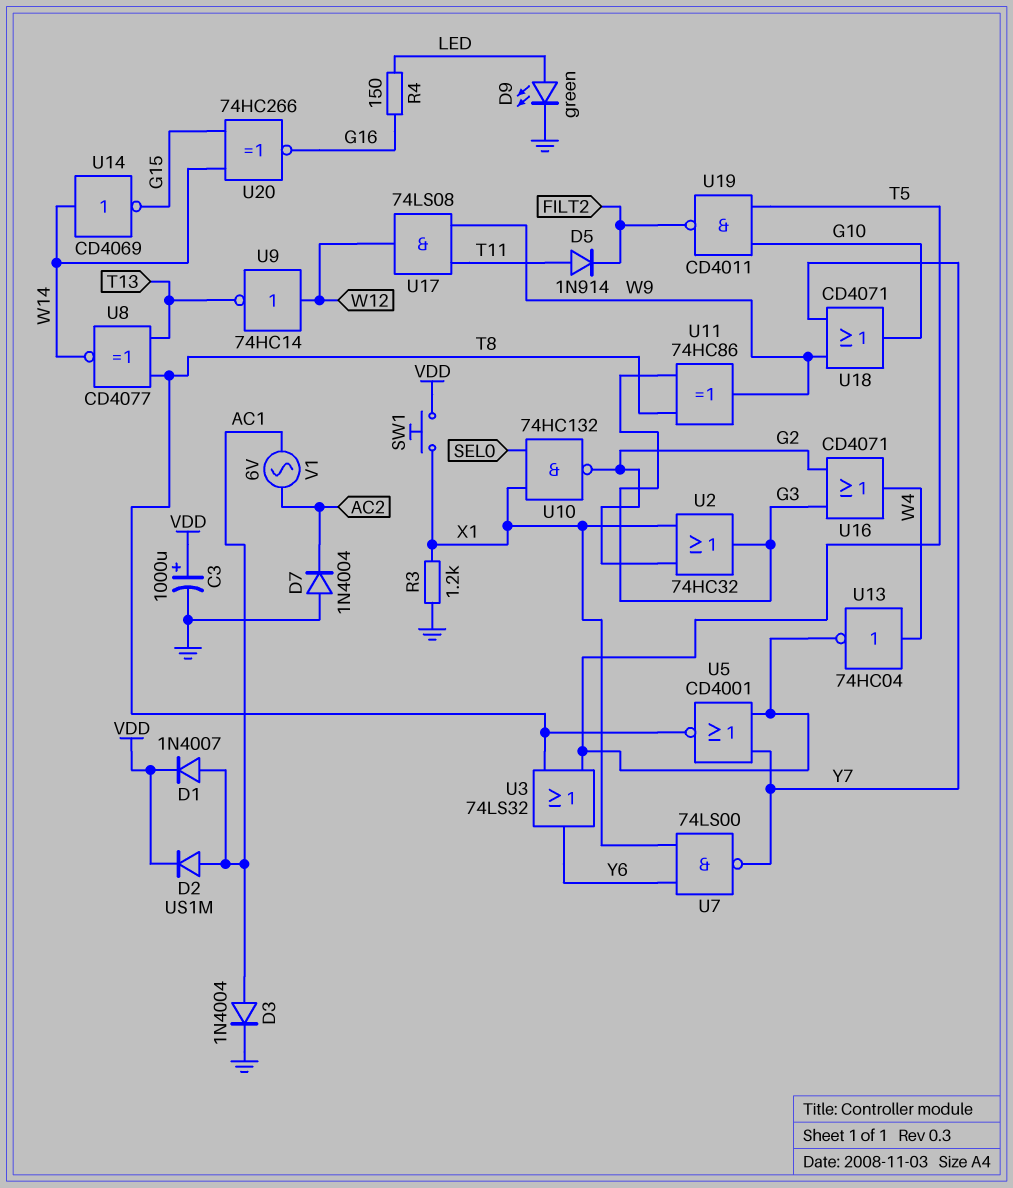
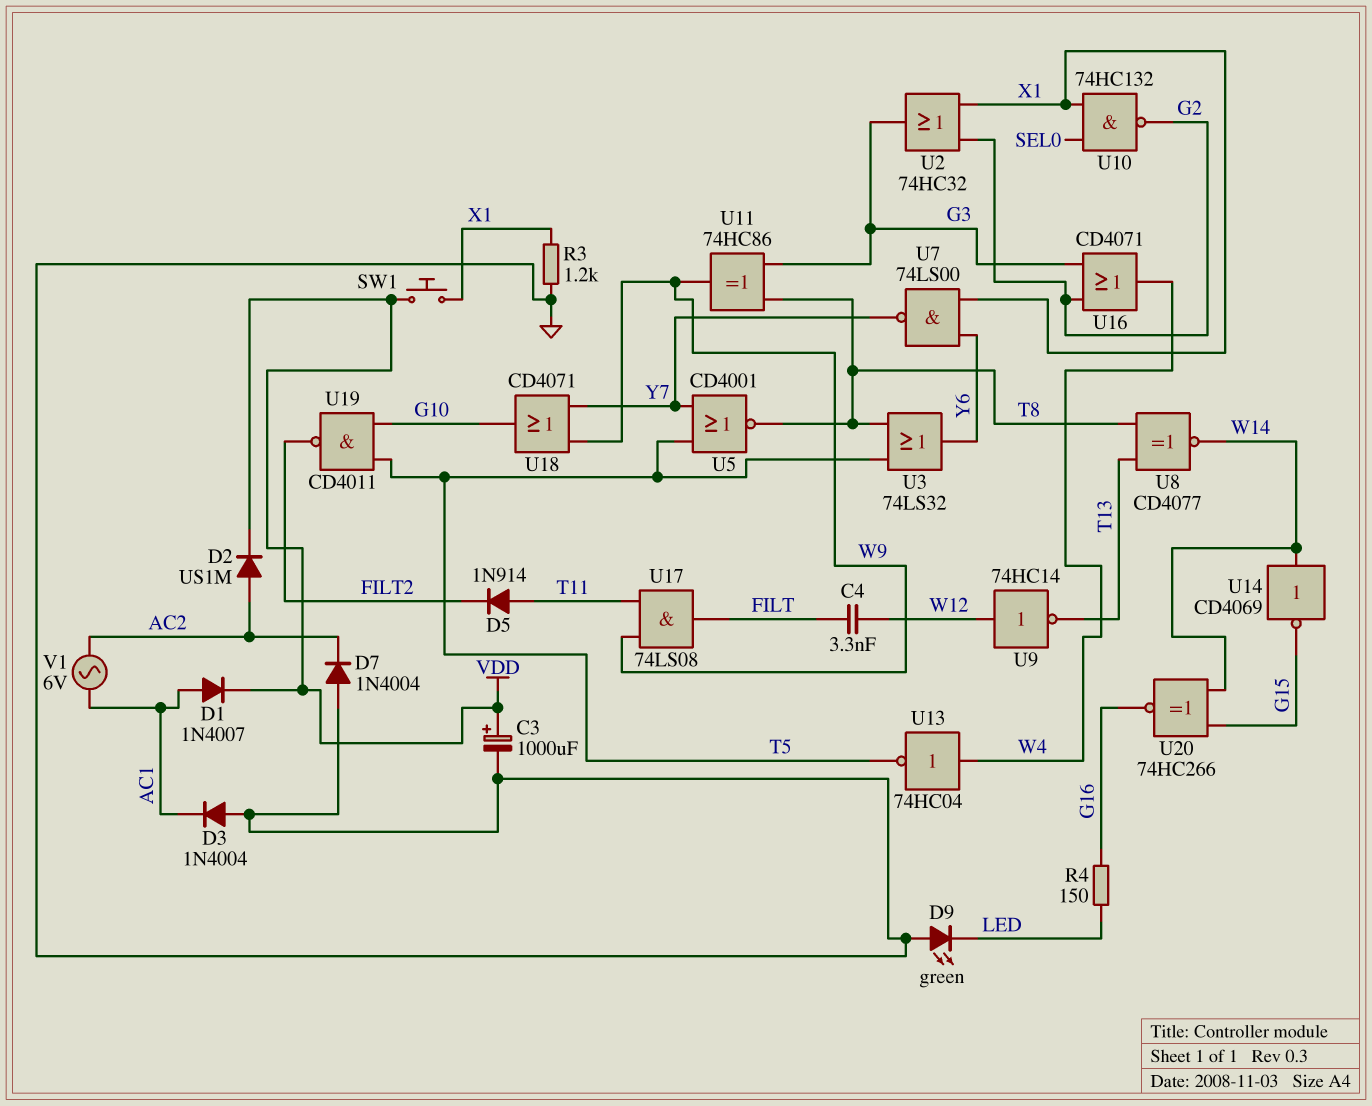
C4: none -> 3.3nF (FILT, W12)
D2: diode US1M (A AC1, K VDD) -> diode US1M (A AC2, K VDD)
D3: diode 1N4004 (A AC1, K GND) -> diode 1N4004 (A GND, K AC1)
D9: LED green (A LED, K GND) -> LED green (A GND, K LED)
U17: AND 74LS08 (in T11, in W9, out W12) -> AND 74LS08 (in T11, in W9, out FILT)

